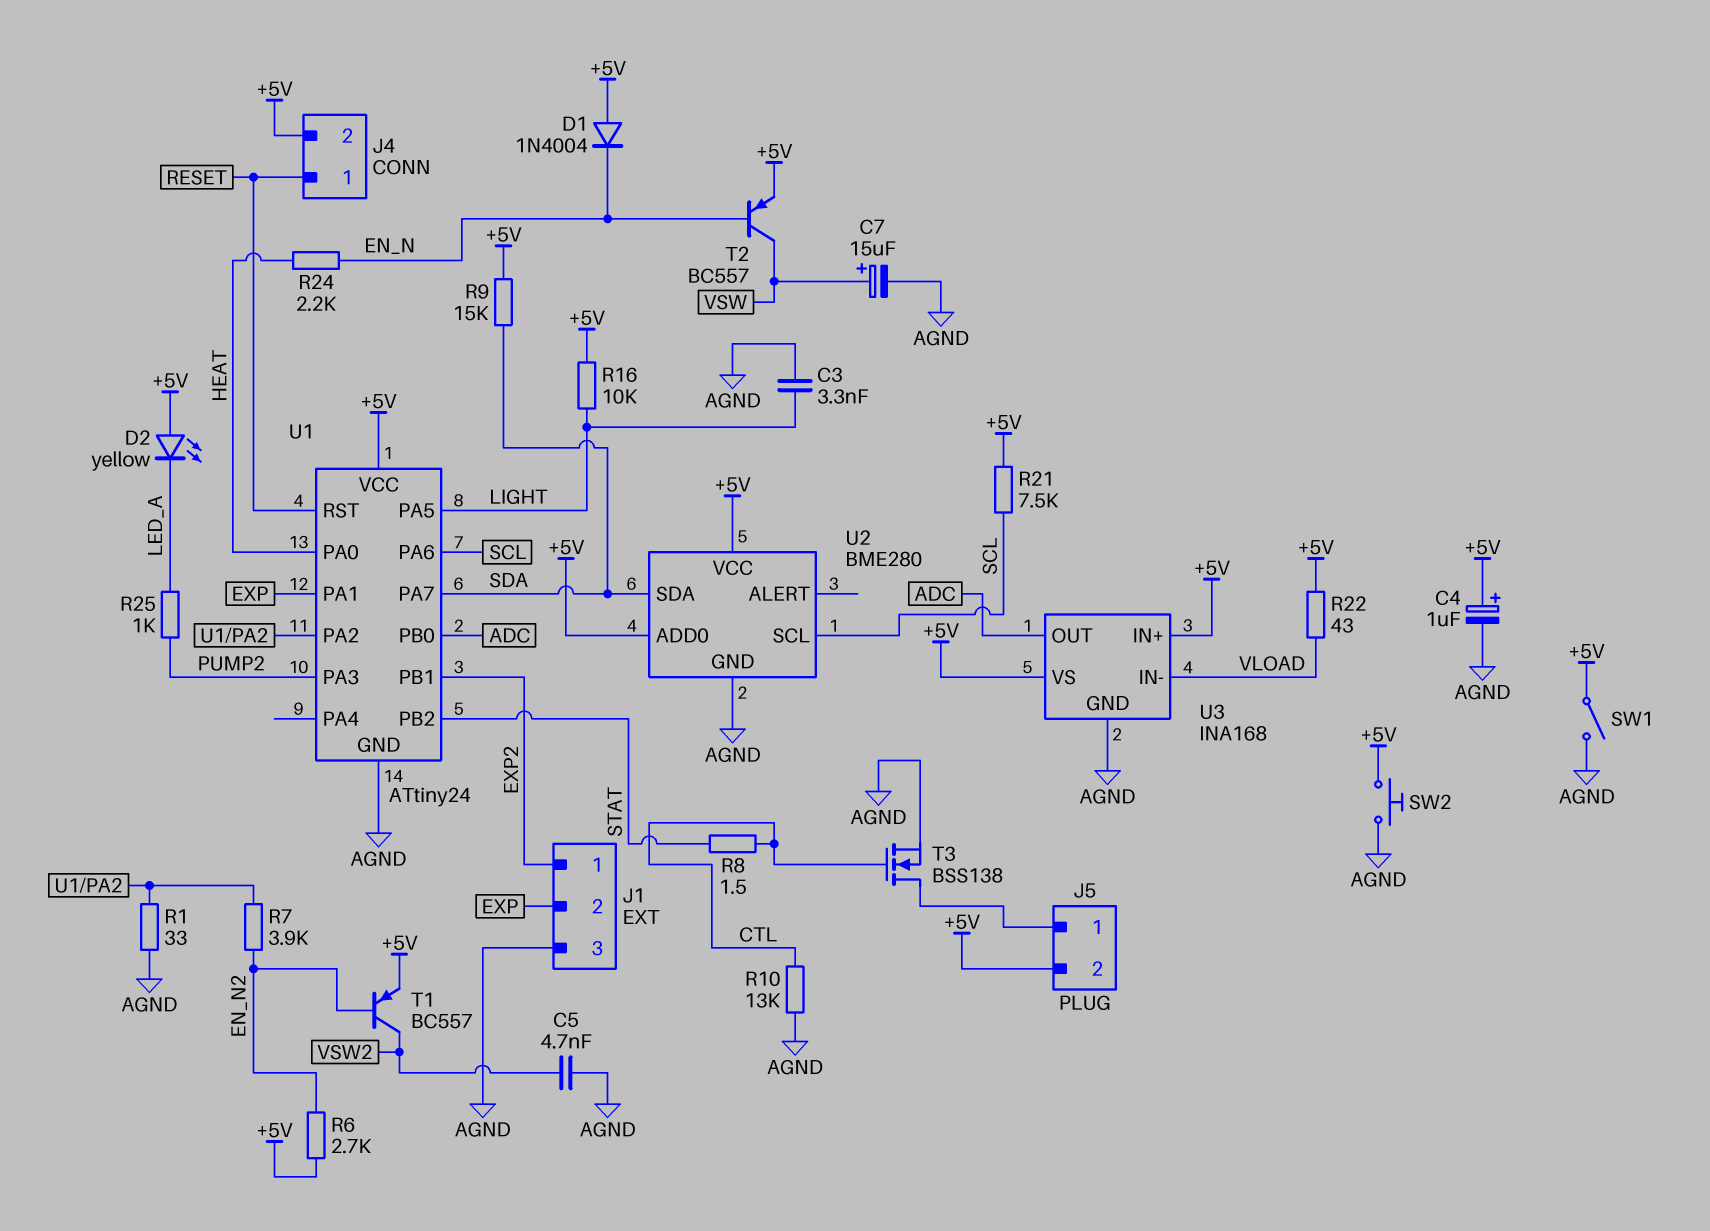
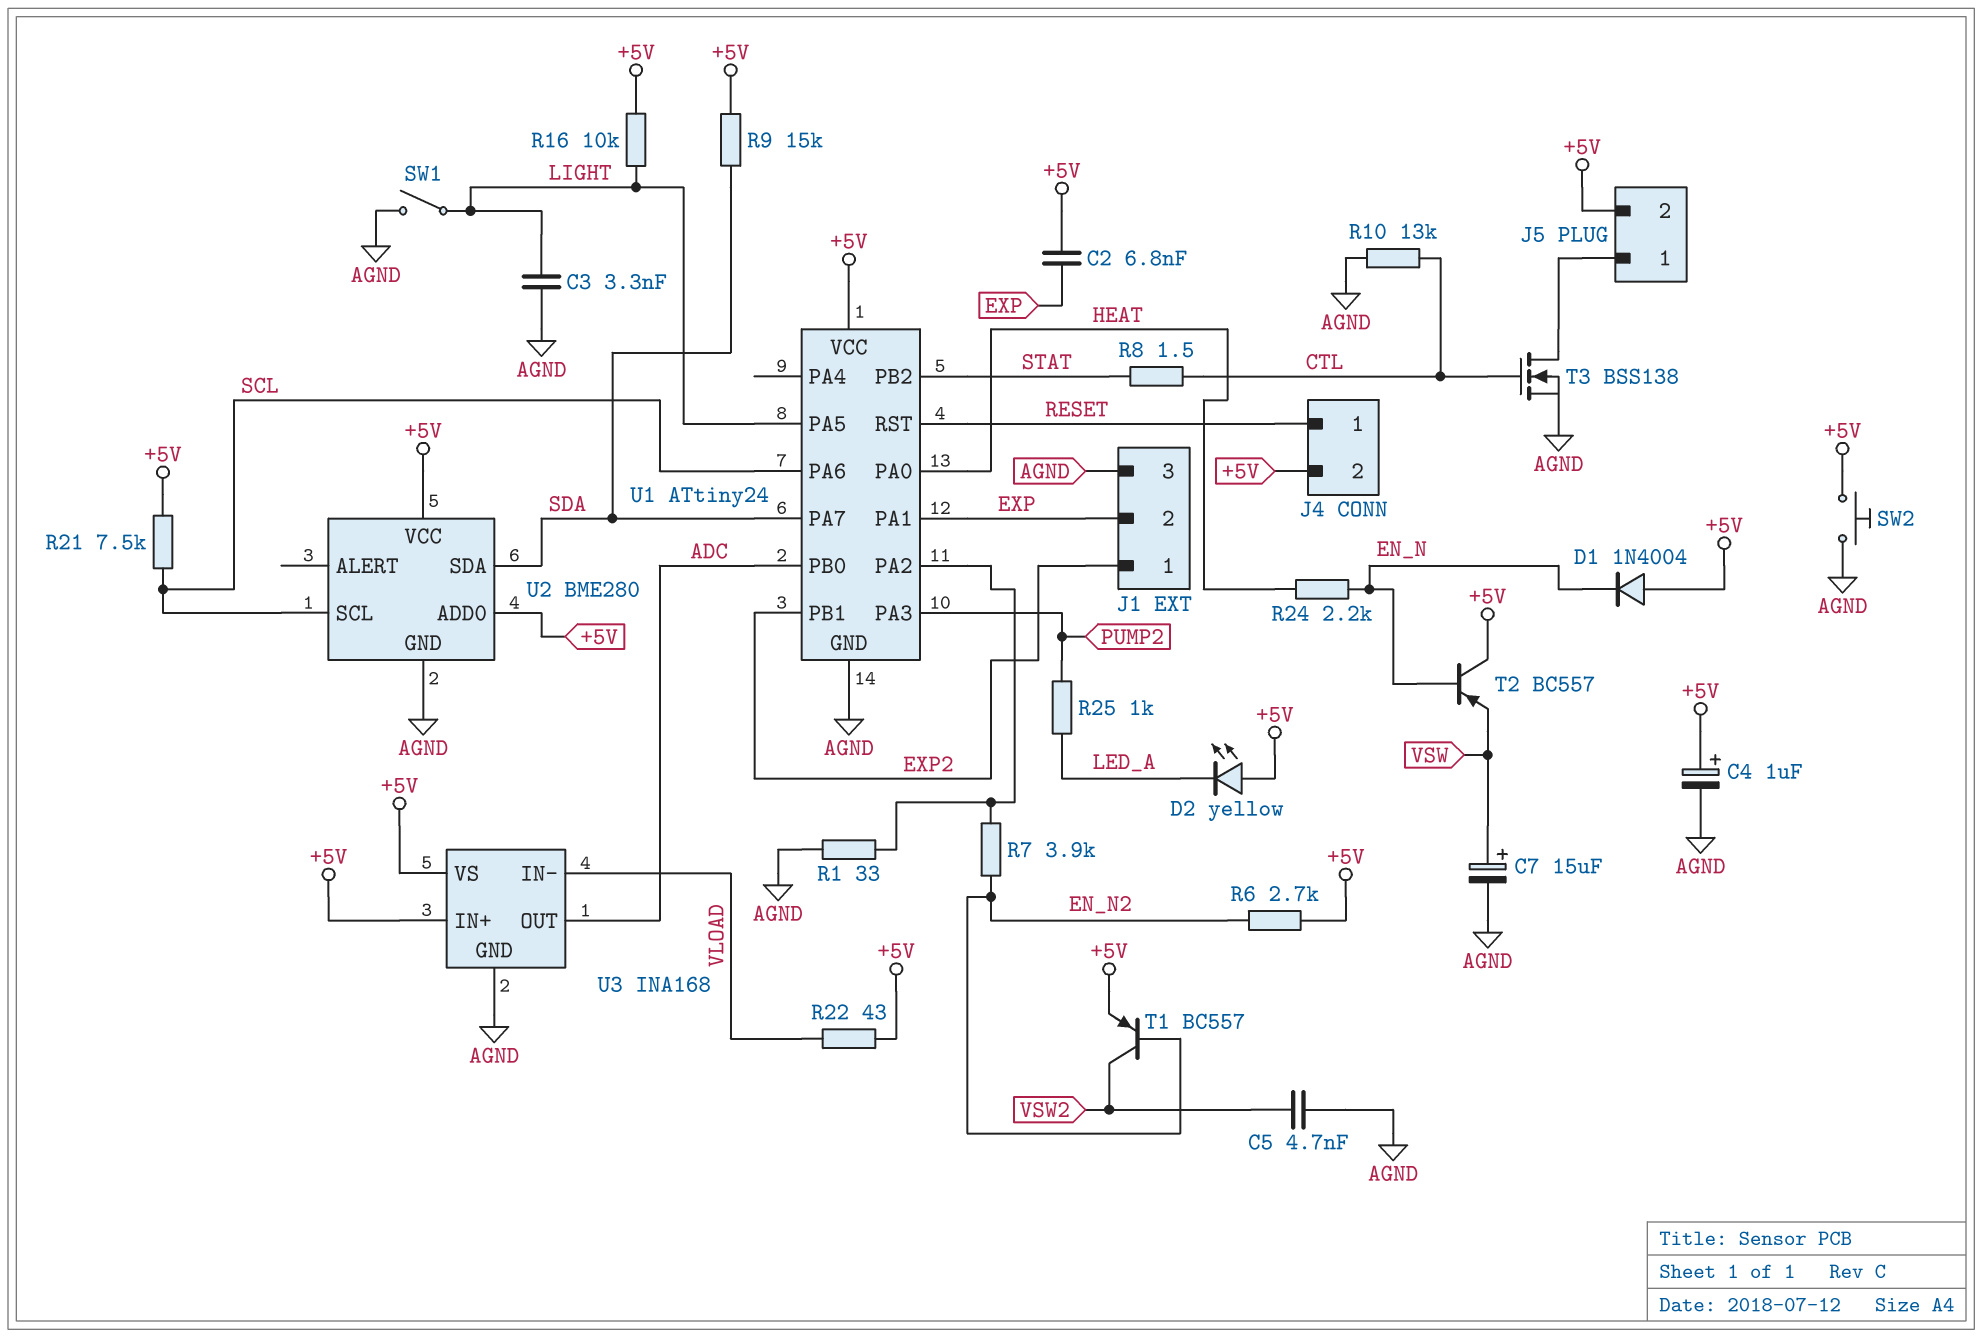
C2: none -> 6.8nF (+5V, EXP)
SW1: switch (+5V, AGND) -> switch (AGND, LIGHT)
T2: PNP BC557 (B EN_N, C VSW, E +5V) -> PNP BC557 (B EN_N, C +5V, E VSW)

